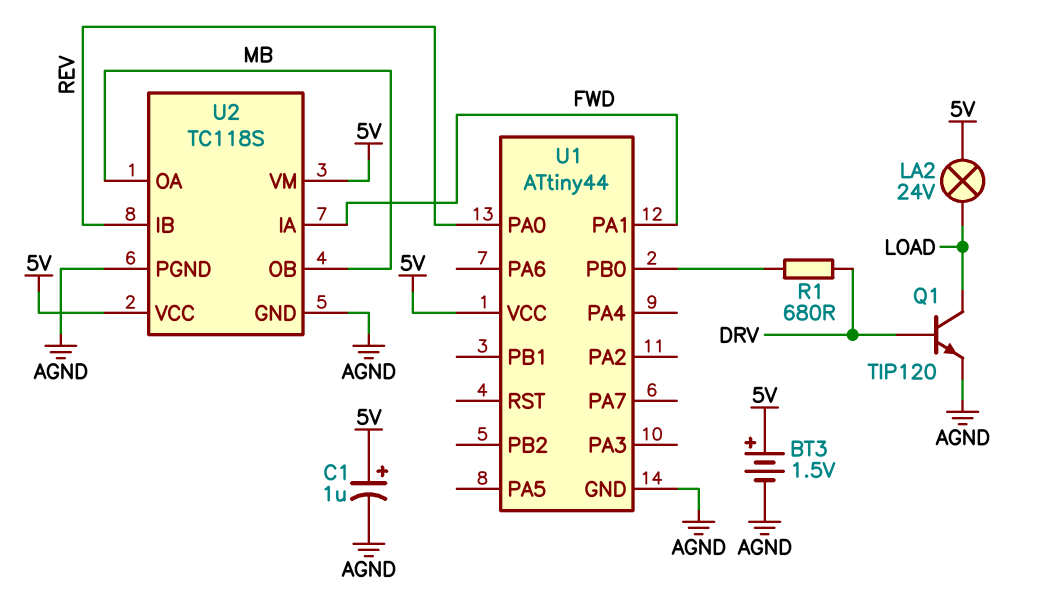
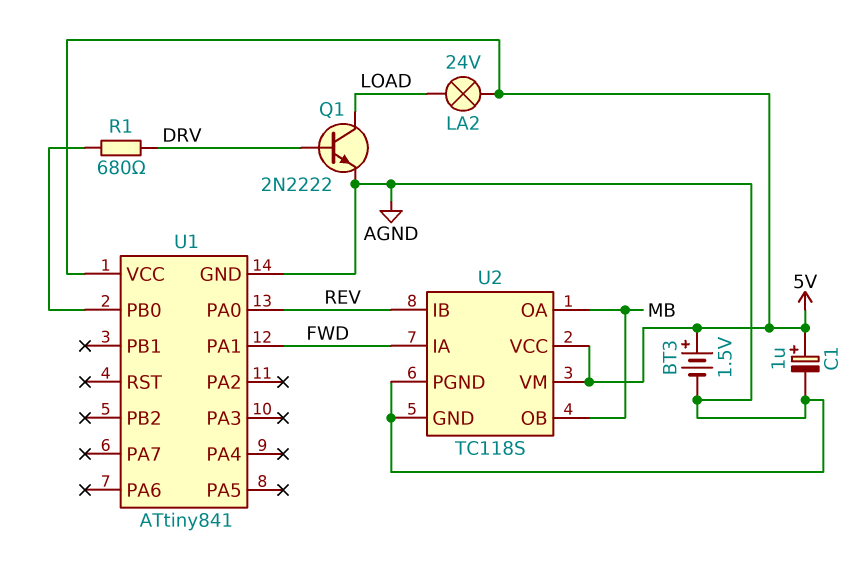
Q1: NPN TIP120 (B DRV, C LOAD, E AGND) -> NPN 2N2222 (B DRV, C LOAD, E AGND)
U1: ATtiny44 -> ATtiny841

